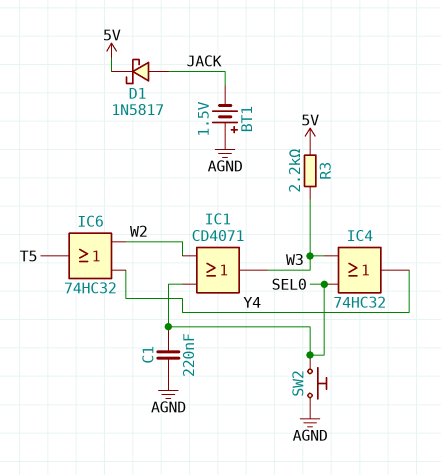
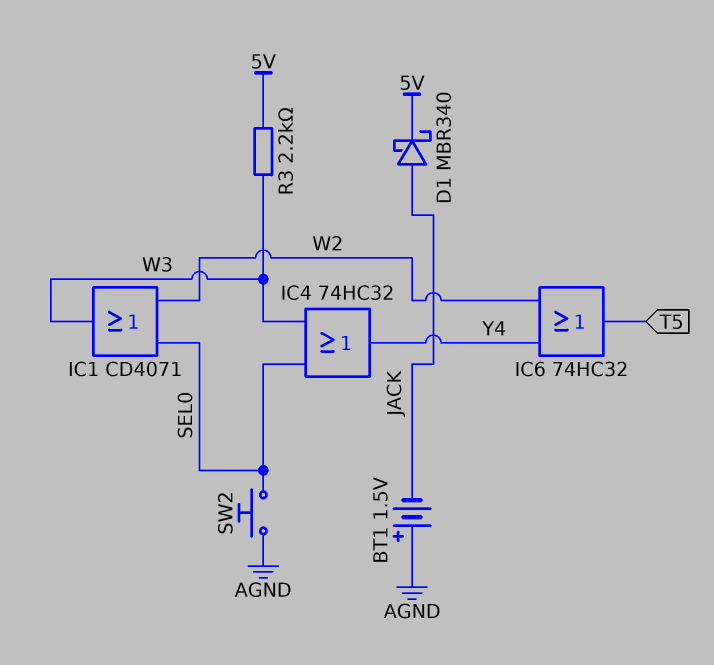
C1: 220nF (AGND, SEL0) -> none
D1: schottky 1N5817 (A JACK, K 5V) -> schottky MBR340 (A JACK, K 5V)

